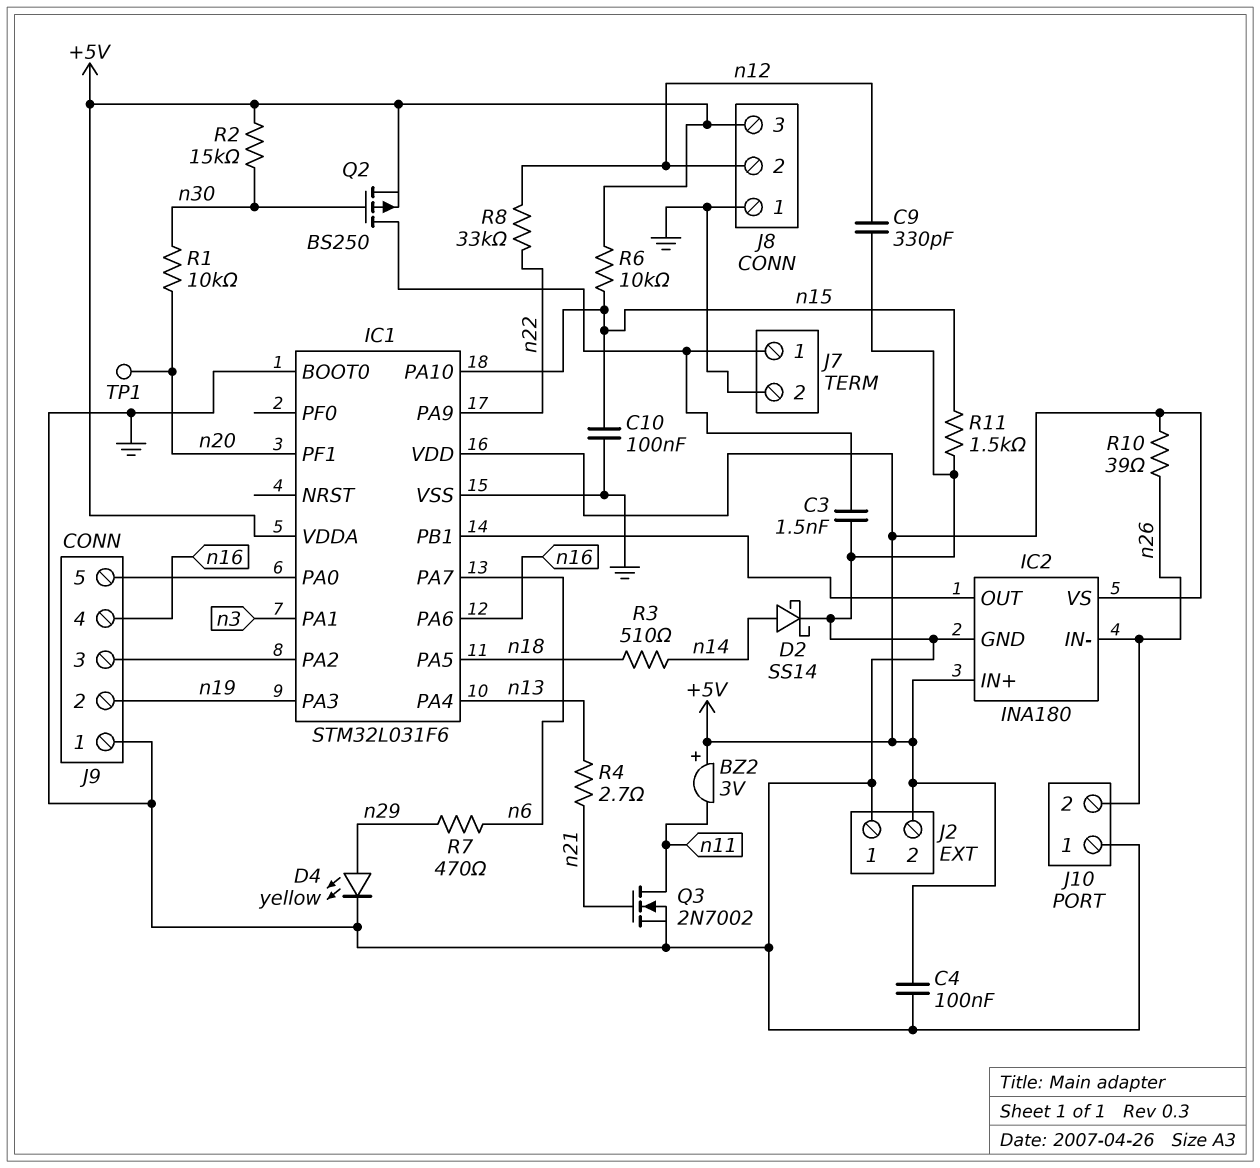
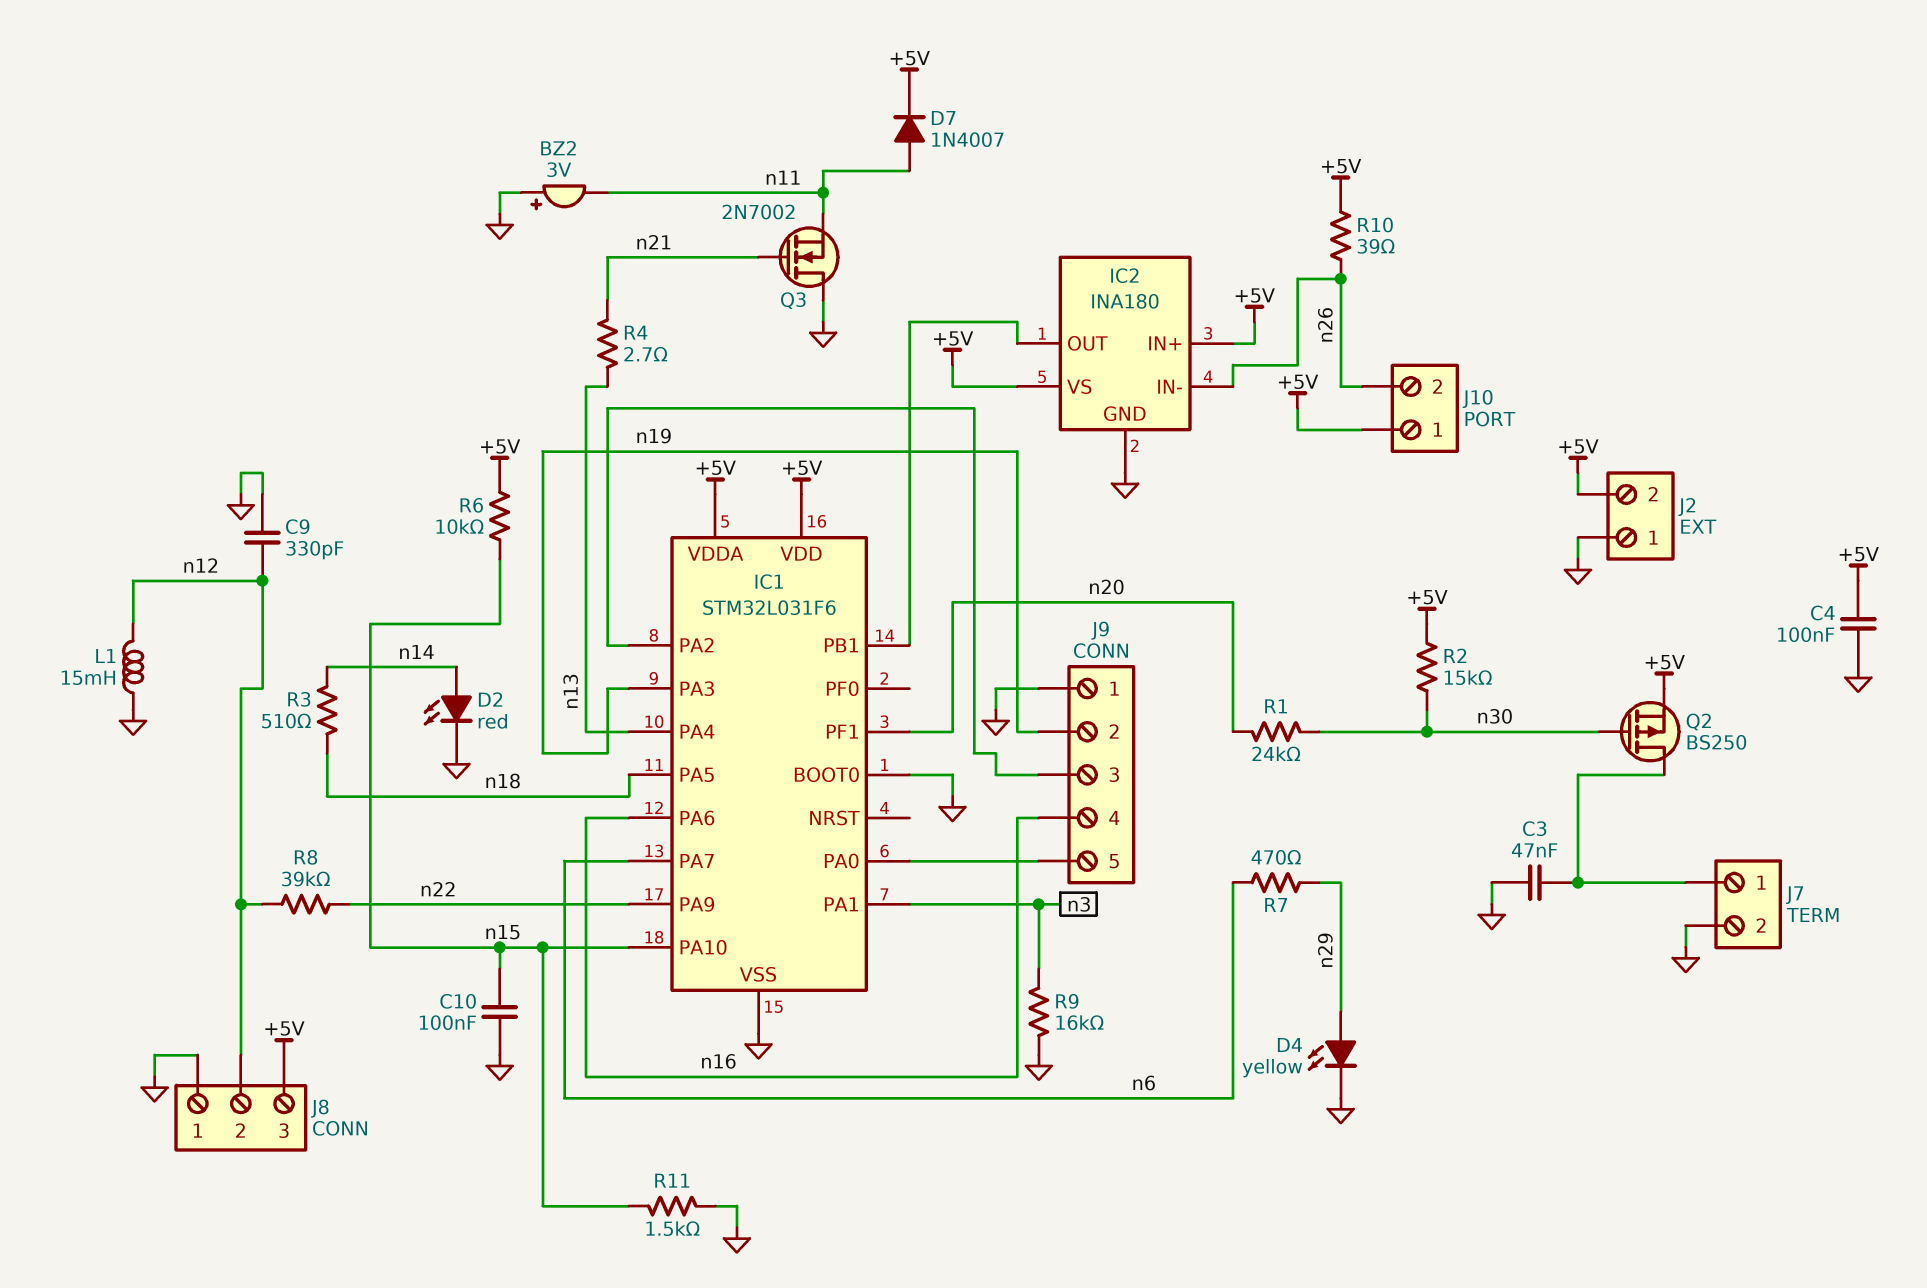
BZ2: buzzer 3V (plus +5V, minus n11) -> buzzer 3V (plus GND, minus n11)
C3: 1.5nF (GND, J7/1) -> 47nF (GND, J7/1)
D2: schottky SS14 (A n14, K GND) -> LED red (A n14, K GND)
D7: none -> diode 1N4007 (A n11, K +5V)
J10 pin 1: GND -> +5V
L1: none -> 15mH (GND, n12)
Q3: NMOS 2N7002 (G n21, D n11, S GND) -> NMOS 2N7002 (G n21, D GND, S n11)
R1: 10k (n20, n30) -> 24k (n20, n30)
R8: 33k (n12, n22) -> 39k (n12, n22)
R9: none -> 16k (GND, n3)
TP1: test point (n20) -> none

